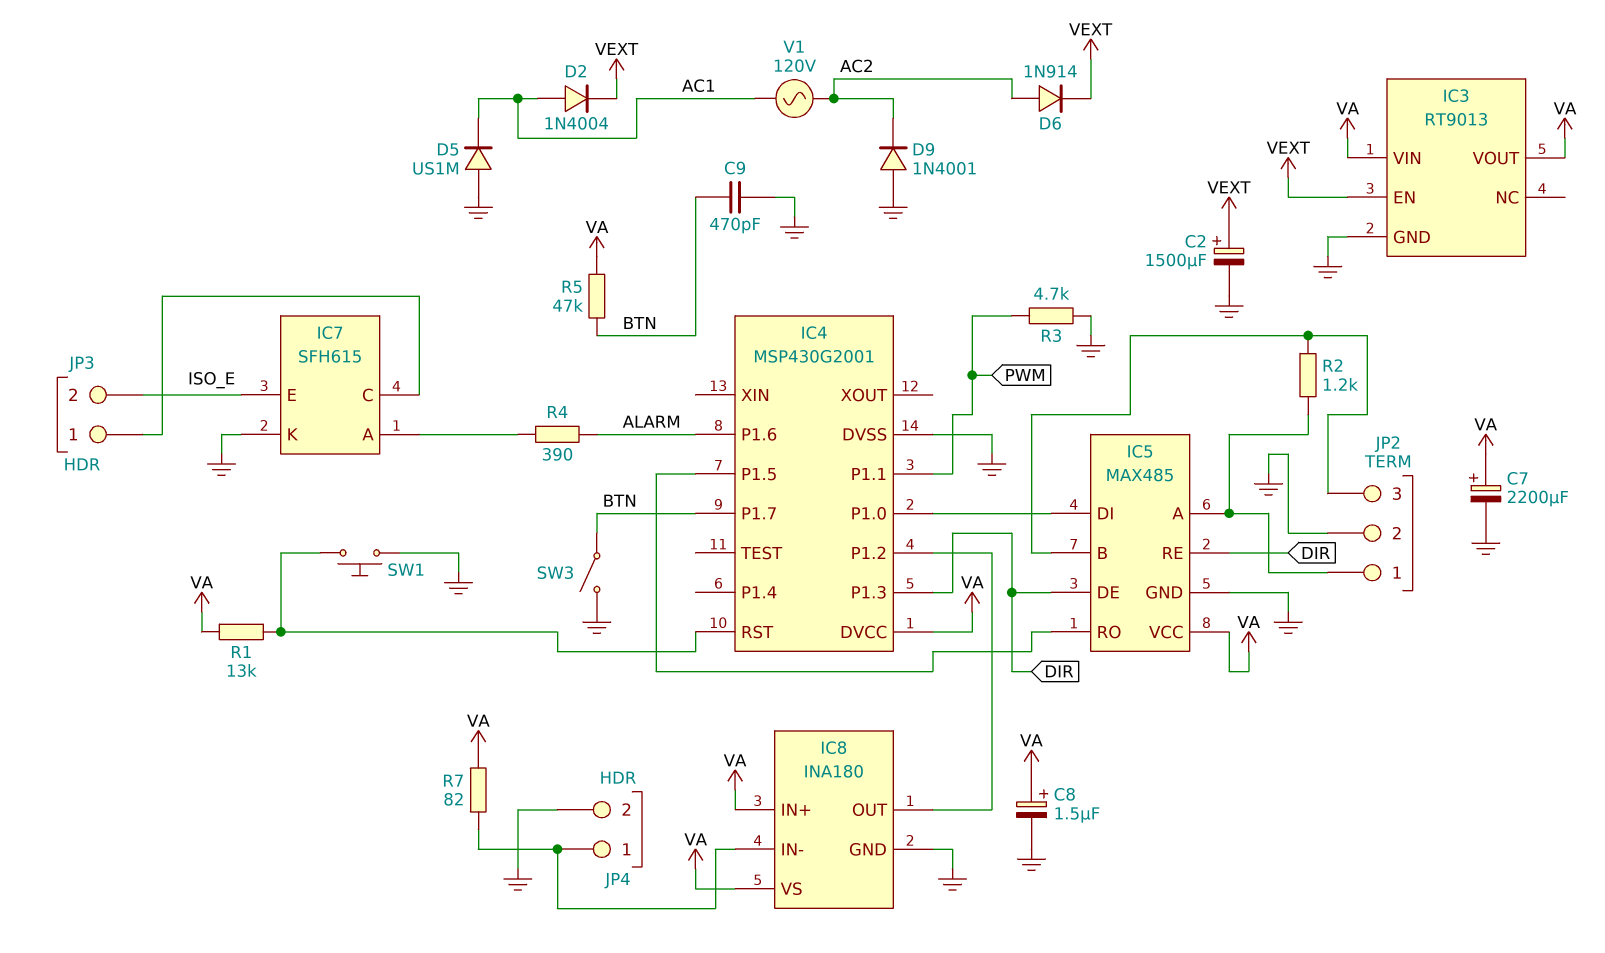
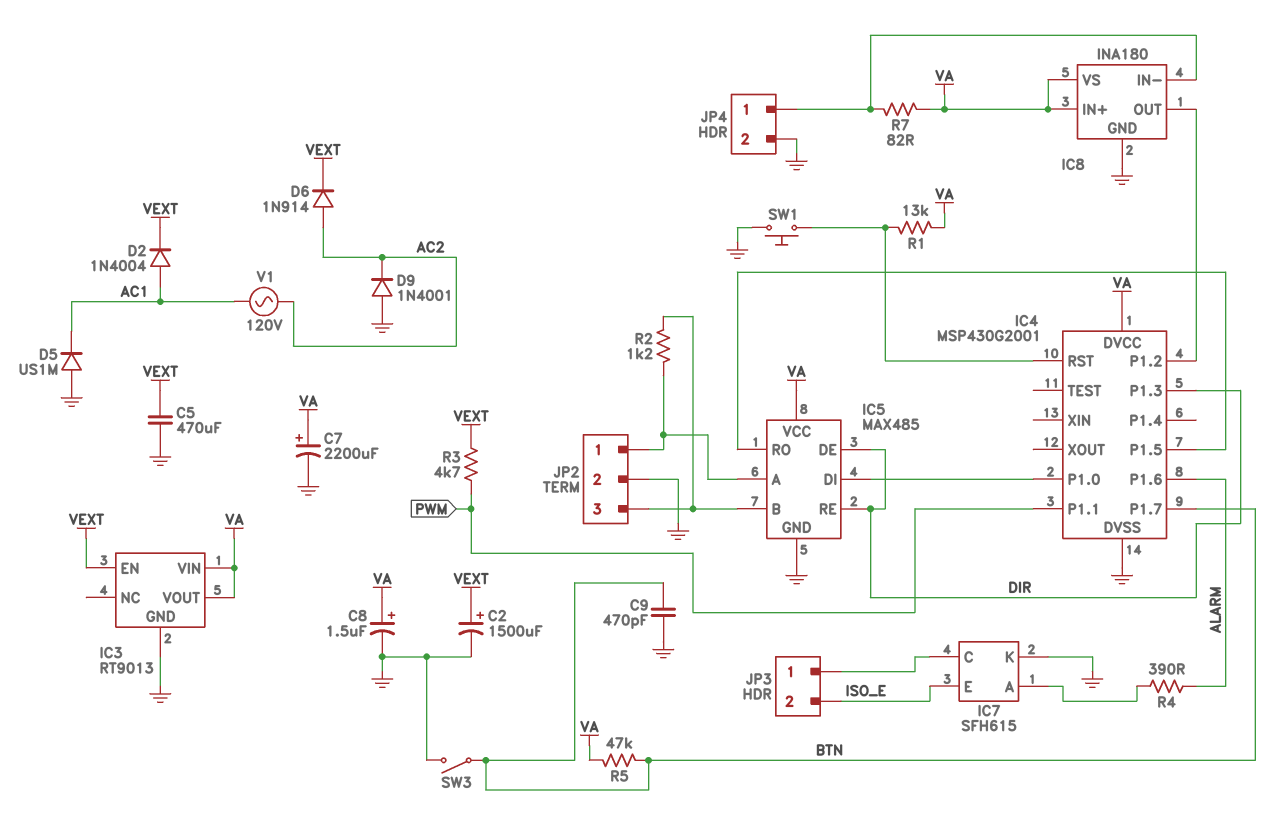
C5: none -> 470uF (GND, VEXT)
R3: 4.7k (GND, PWM) -> 4.7k (PWM, VEXT)

